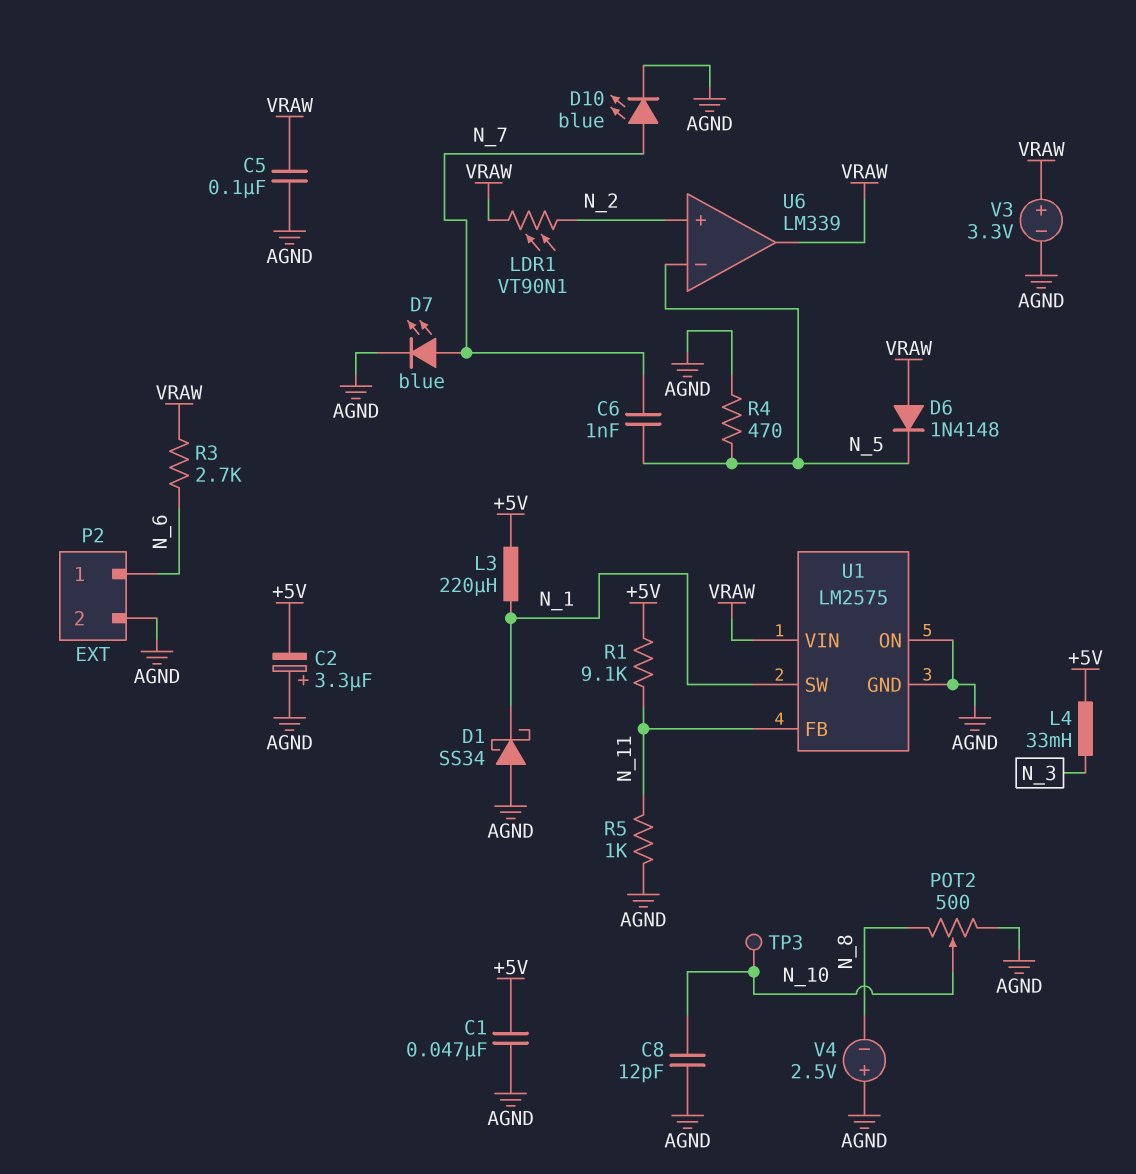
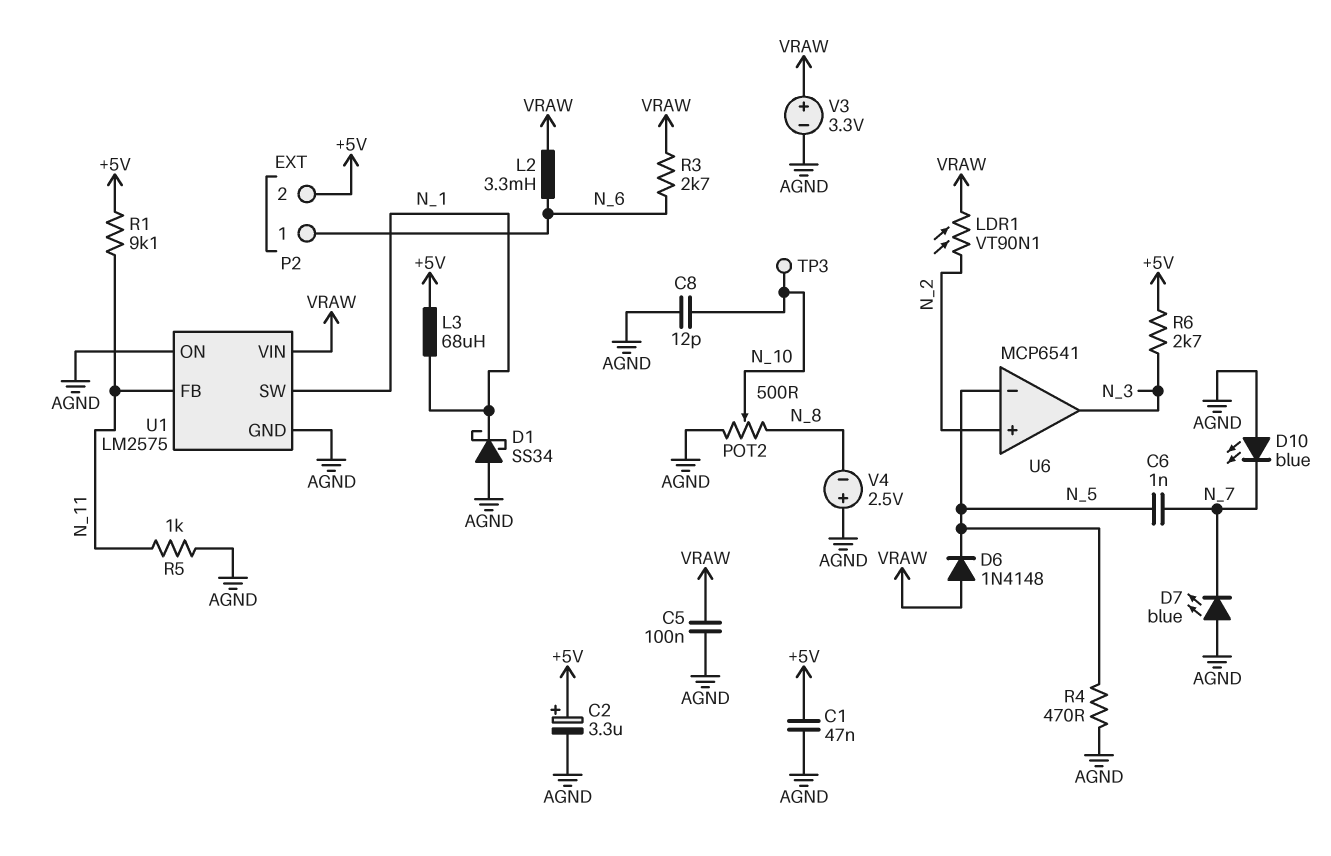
C2: 3.3uF (plus AGND, minus +5V) -> 3.3uF (plus +5V, minus AGND)
D7: LED blue (A N_7, K AGND) -> LED blue (A AGND, K N_7)
D10: LED blue (A N_7, K AGND) -> LED blue (A AGND, K N_7)
L2: none -> 3.3mH (N_6, VRAW)
L3: 220uH (+5V, N_1) -> 68uH (+5V, N_1)
L4: 33mH (+5V, N_3) -> none
P2 pin 2: AGND -> +5V
R6: none -> 2.7k (+5V, N_3)
U6: LM339 -> MCP6541
U6 pin out: VRAW -> N_3

